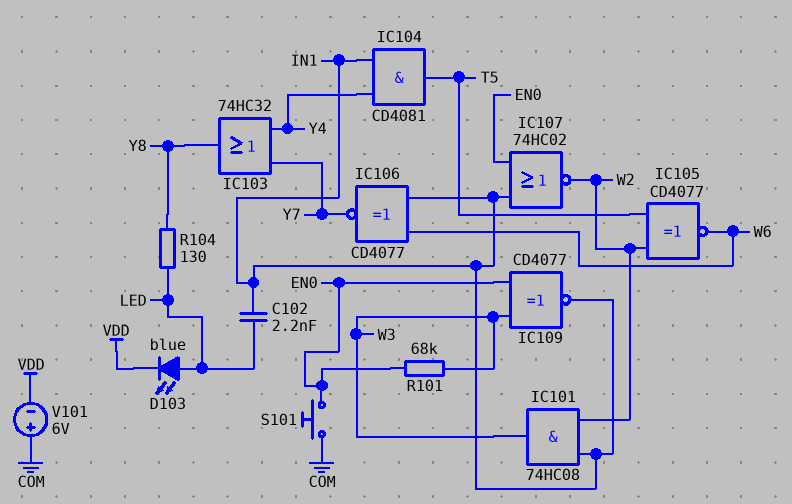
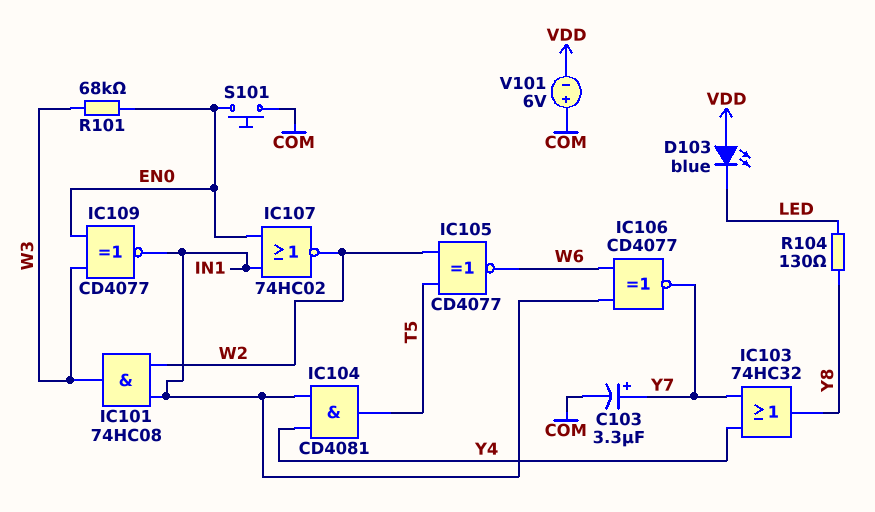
C102: 2.2nF (IN1, LED) -> none
C103: none -> 3.3uF (plus Y7, minus COM)
D103: LED blue (A LED, K VDD) -> LED blue (A VDD, K LED)

